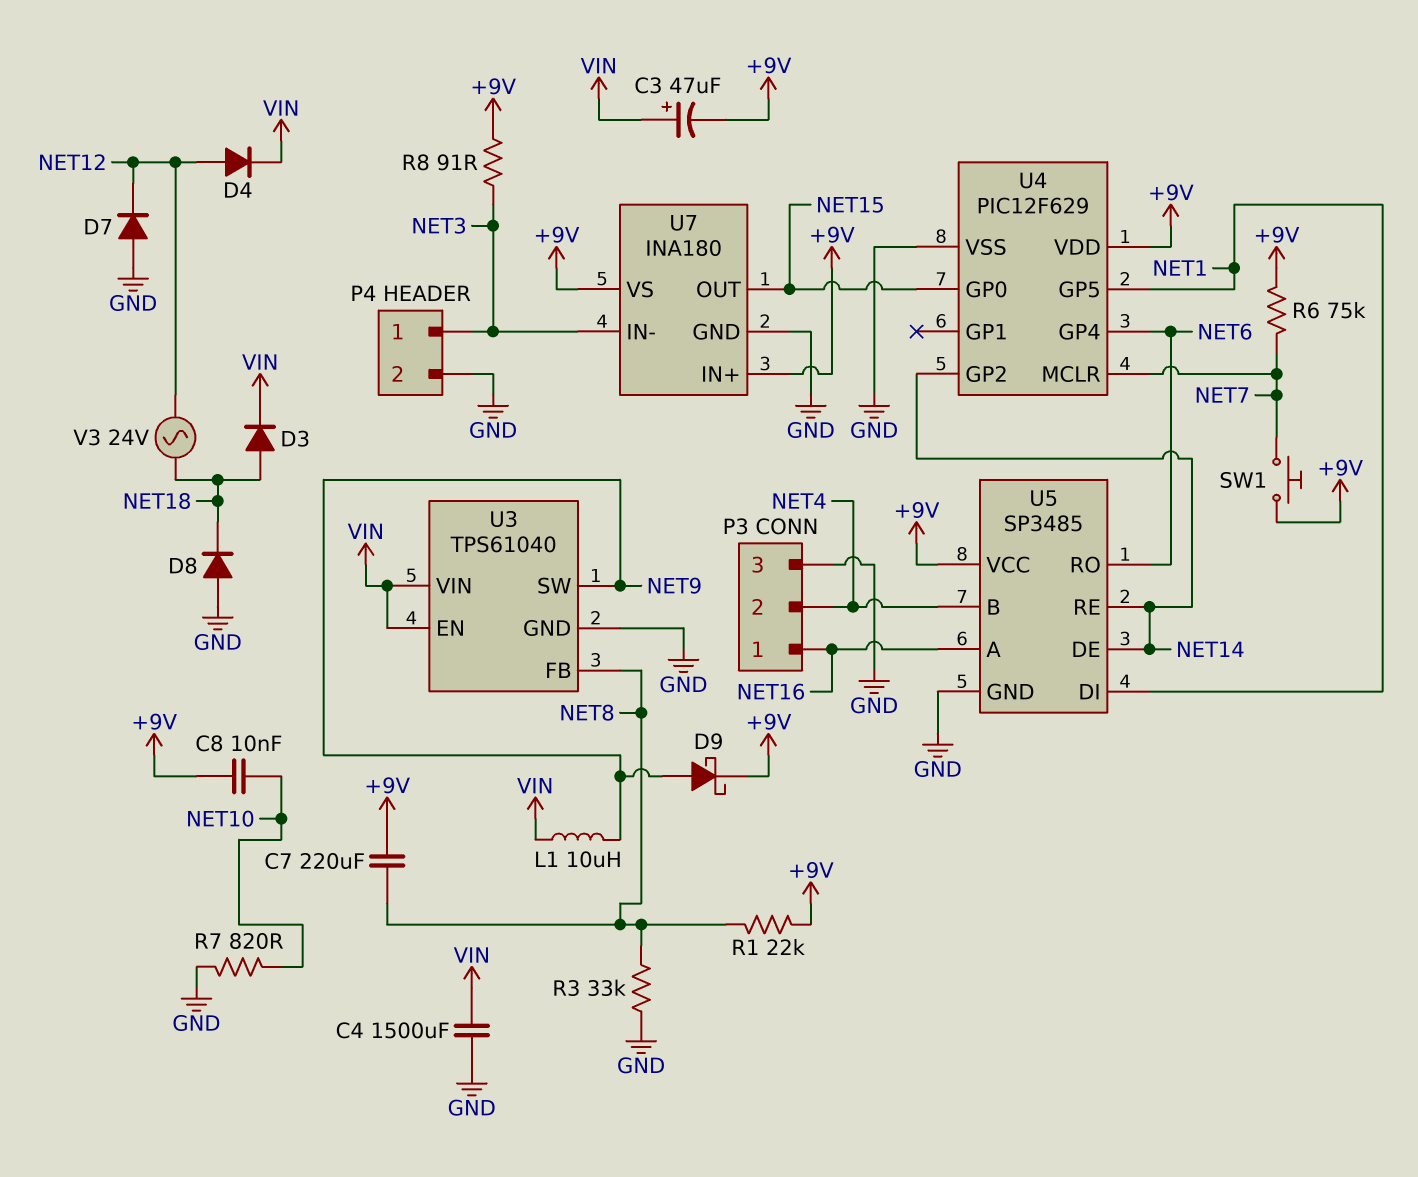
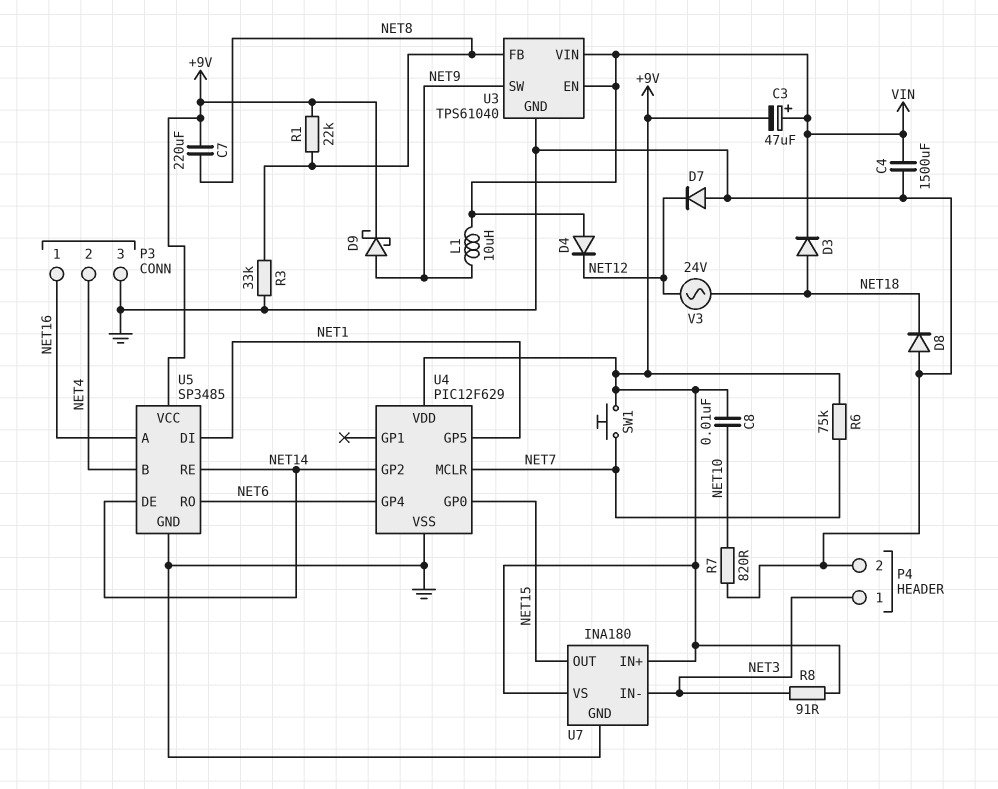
D4: diode (A NET12, K VIN) -> diode (A VIN, K NET12)

